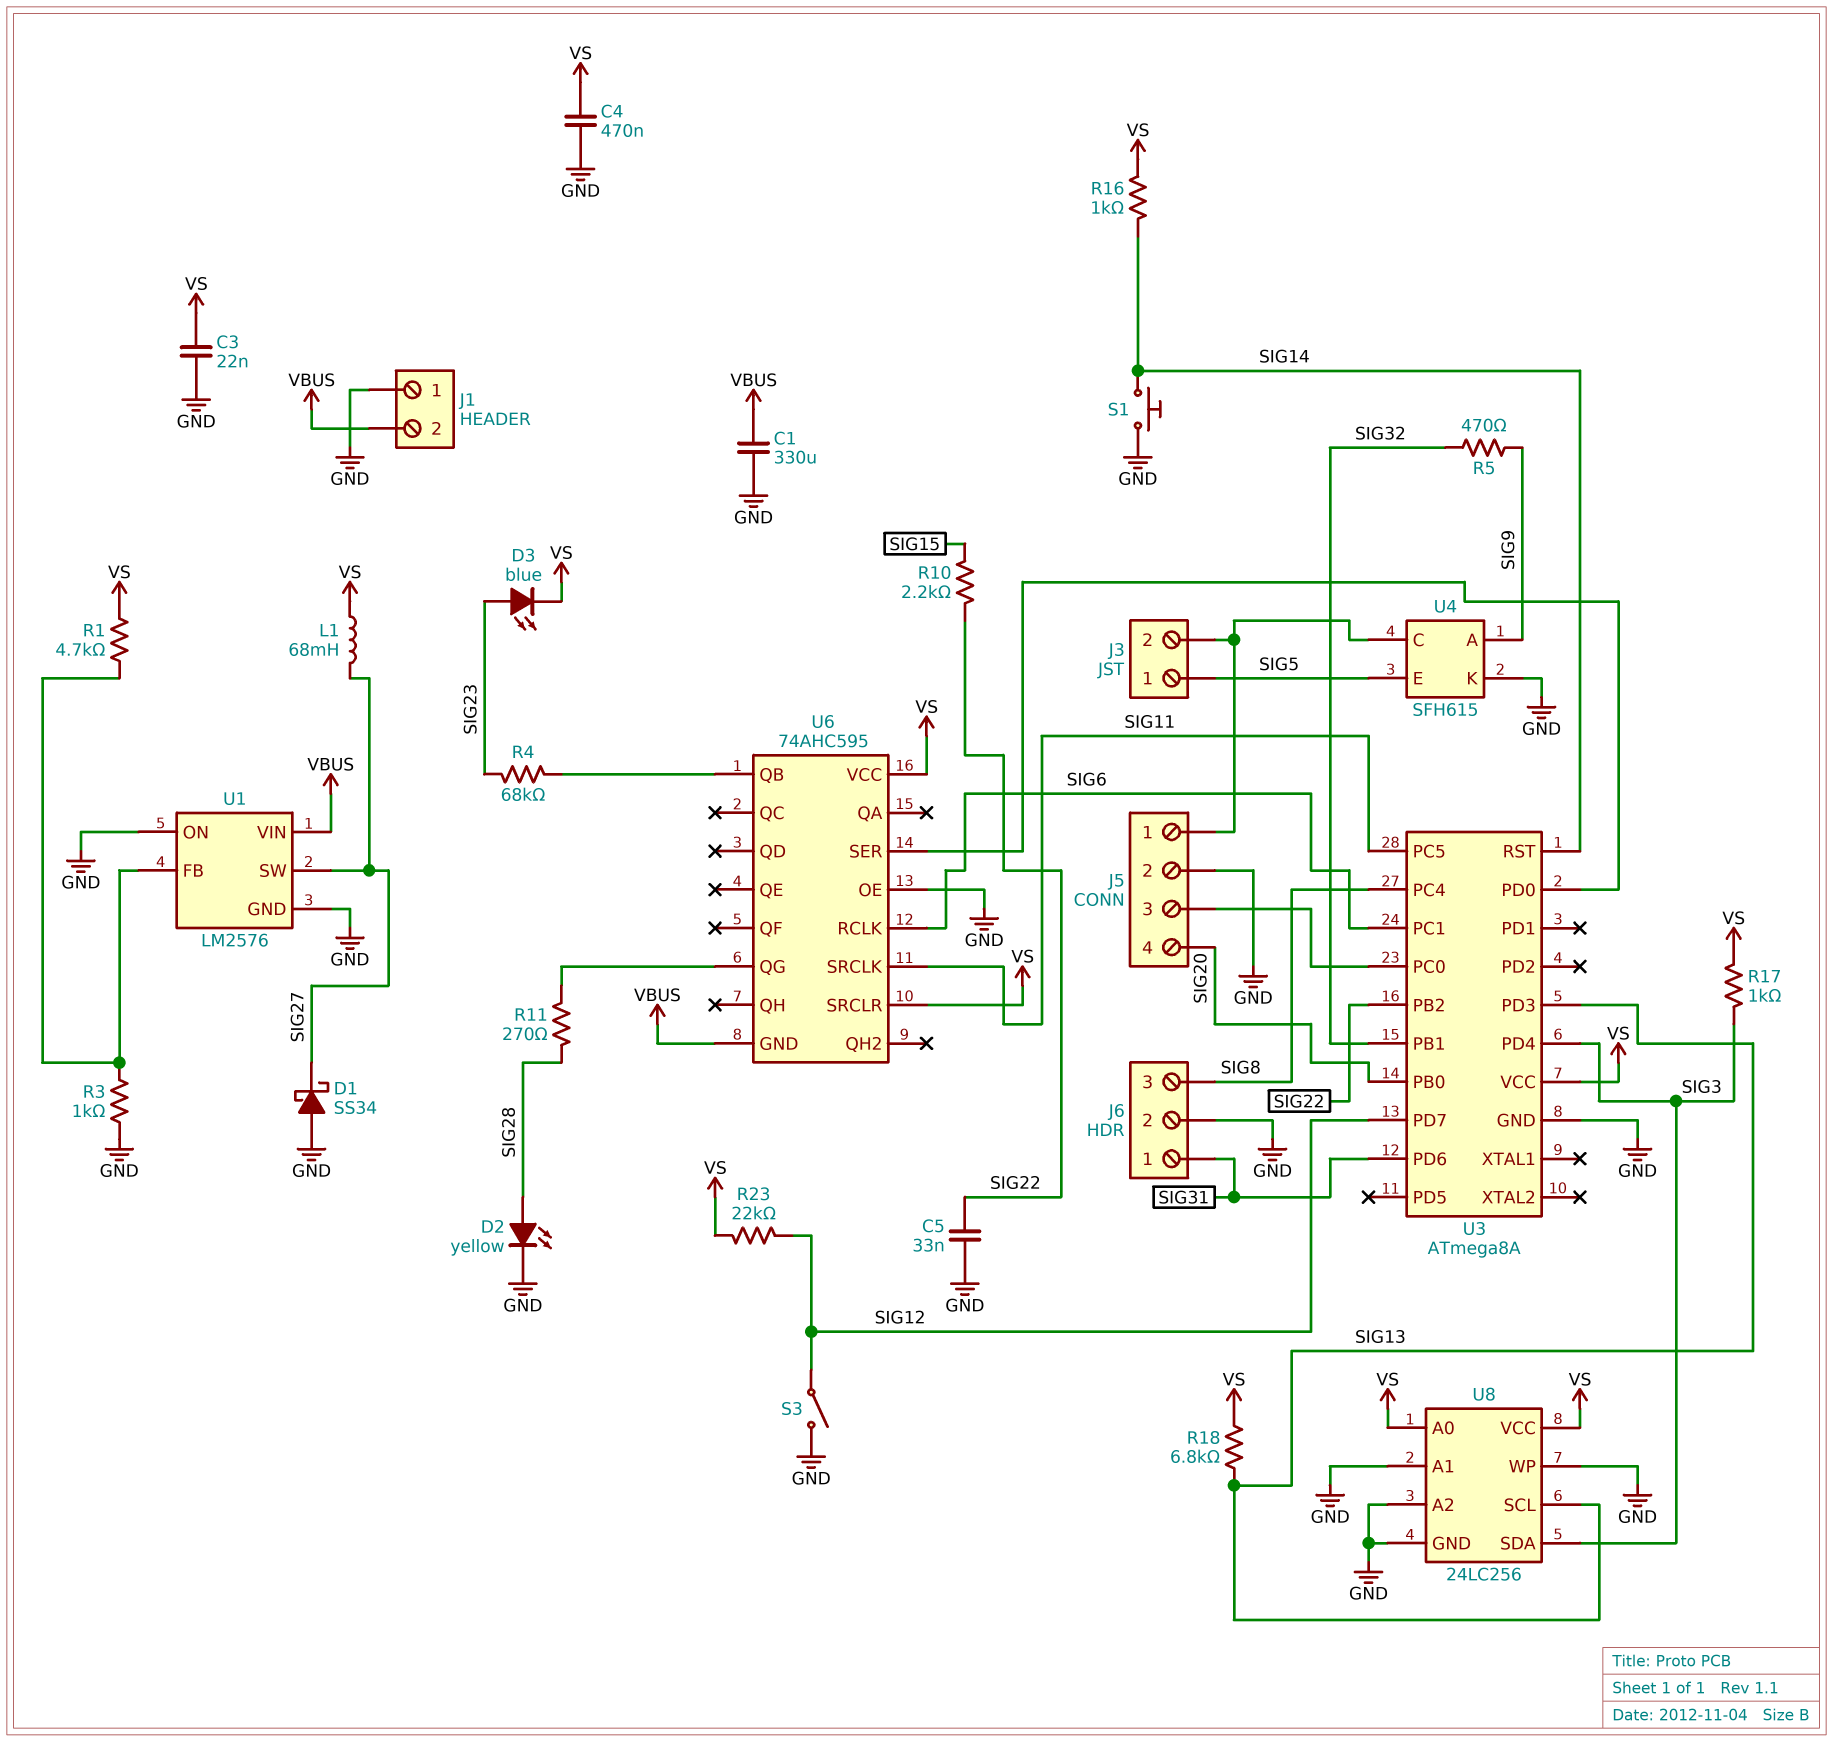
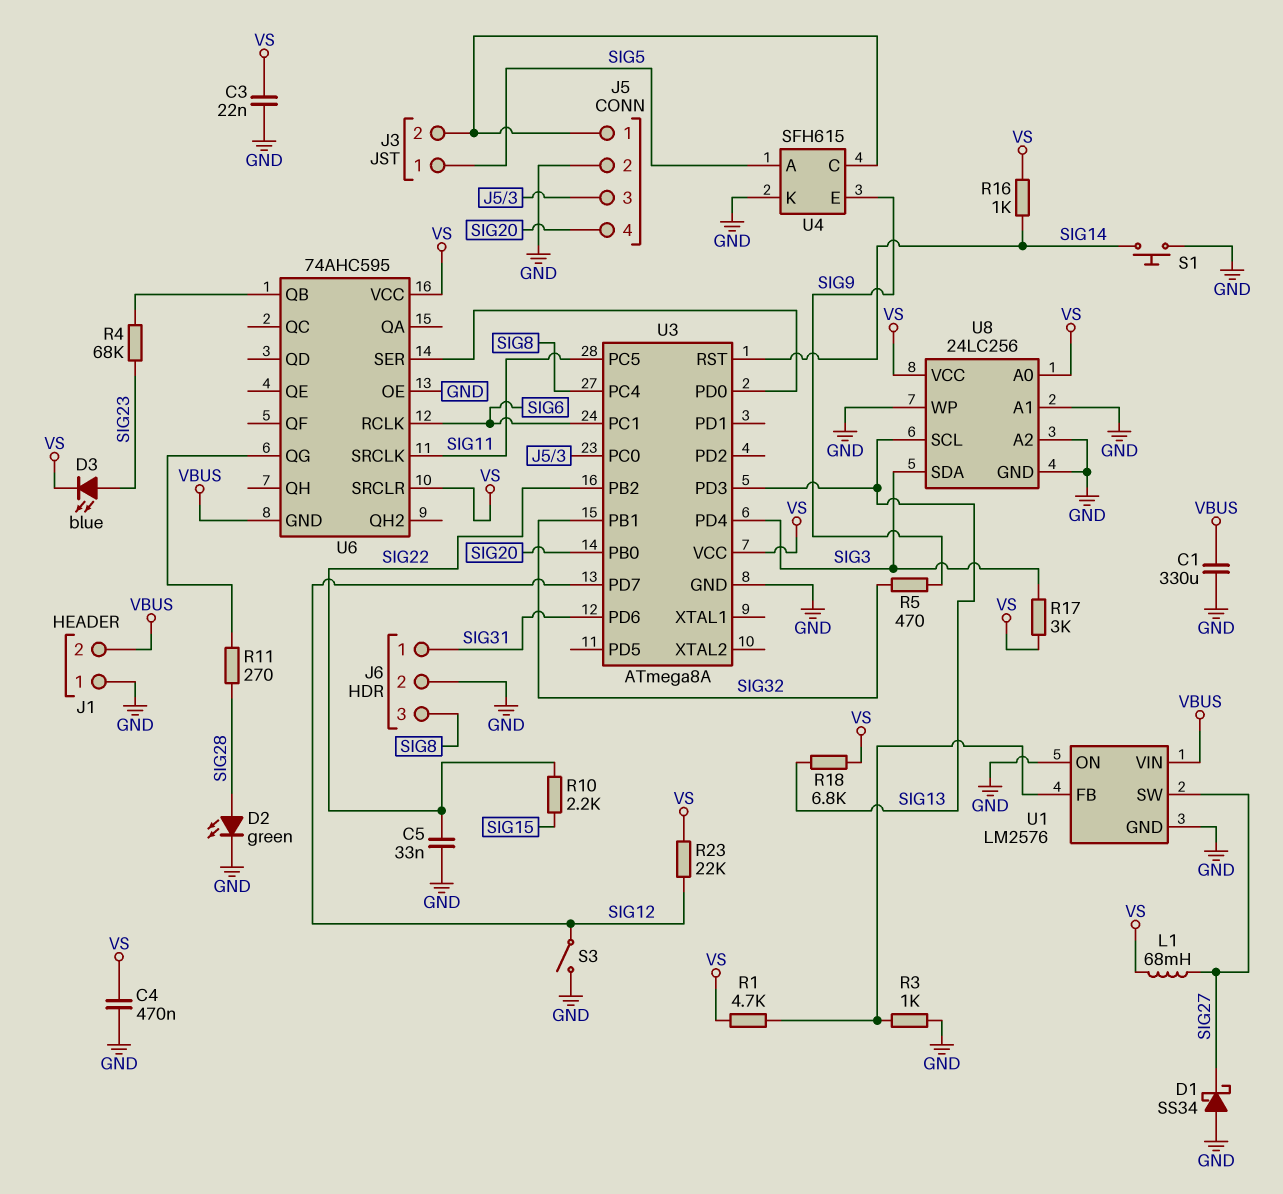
D2: LED yellow (A SIG28, K GND) -> LED green (A SIG28, K GND)
R17: 1k (SIG3, VS) -> 3k (SIG3, VS)
U4 pin A: SIG9 -> SIG5
U4 pin E: SIG5 -> SIG9

